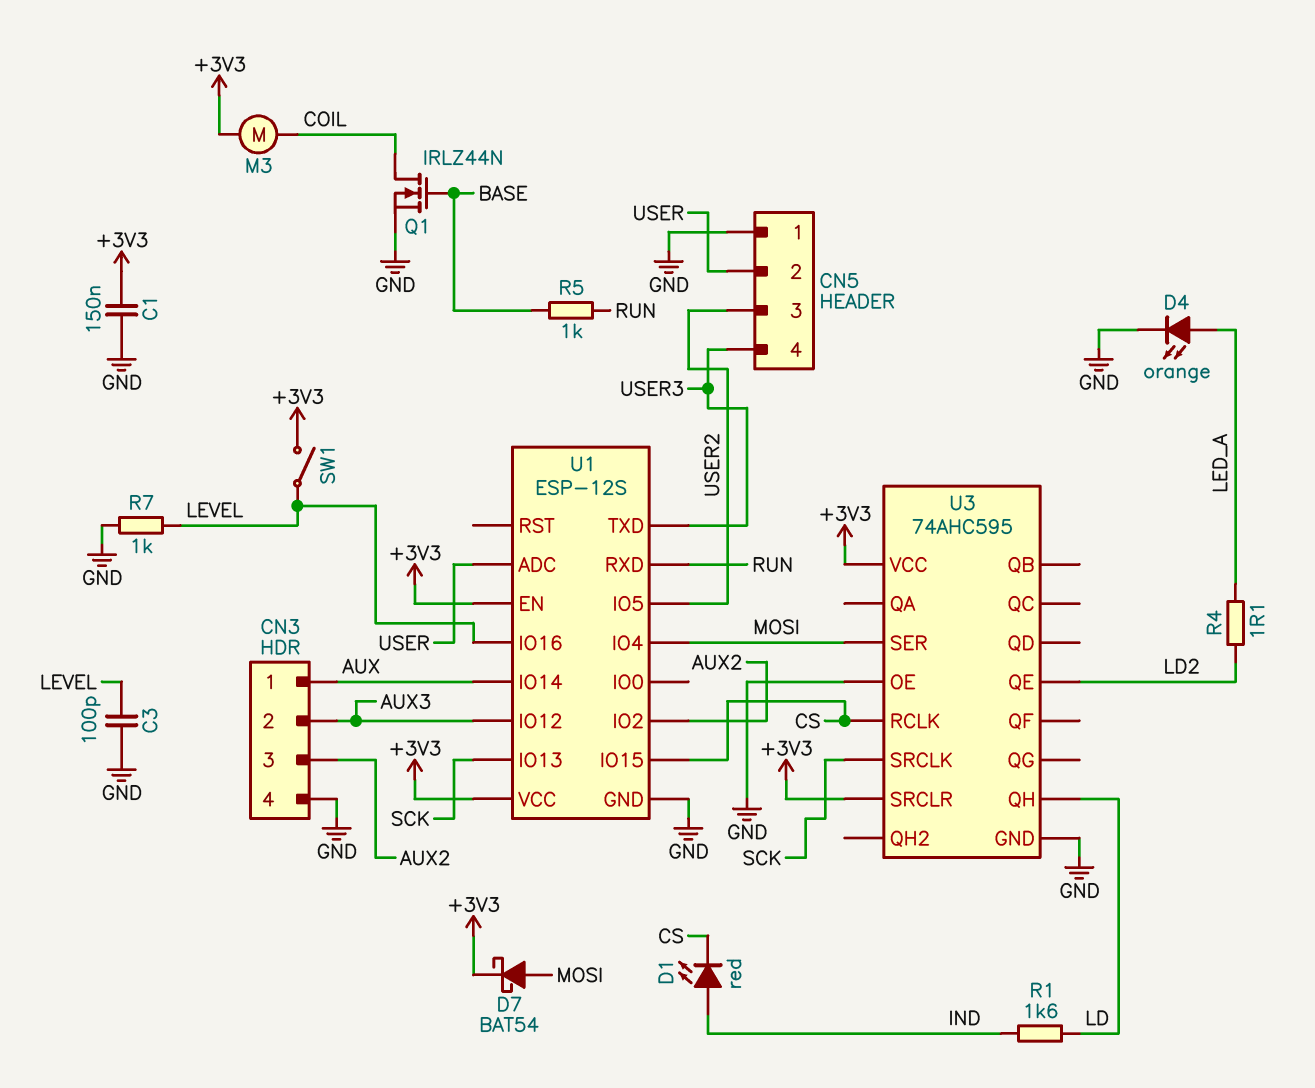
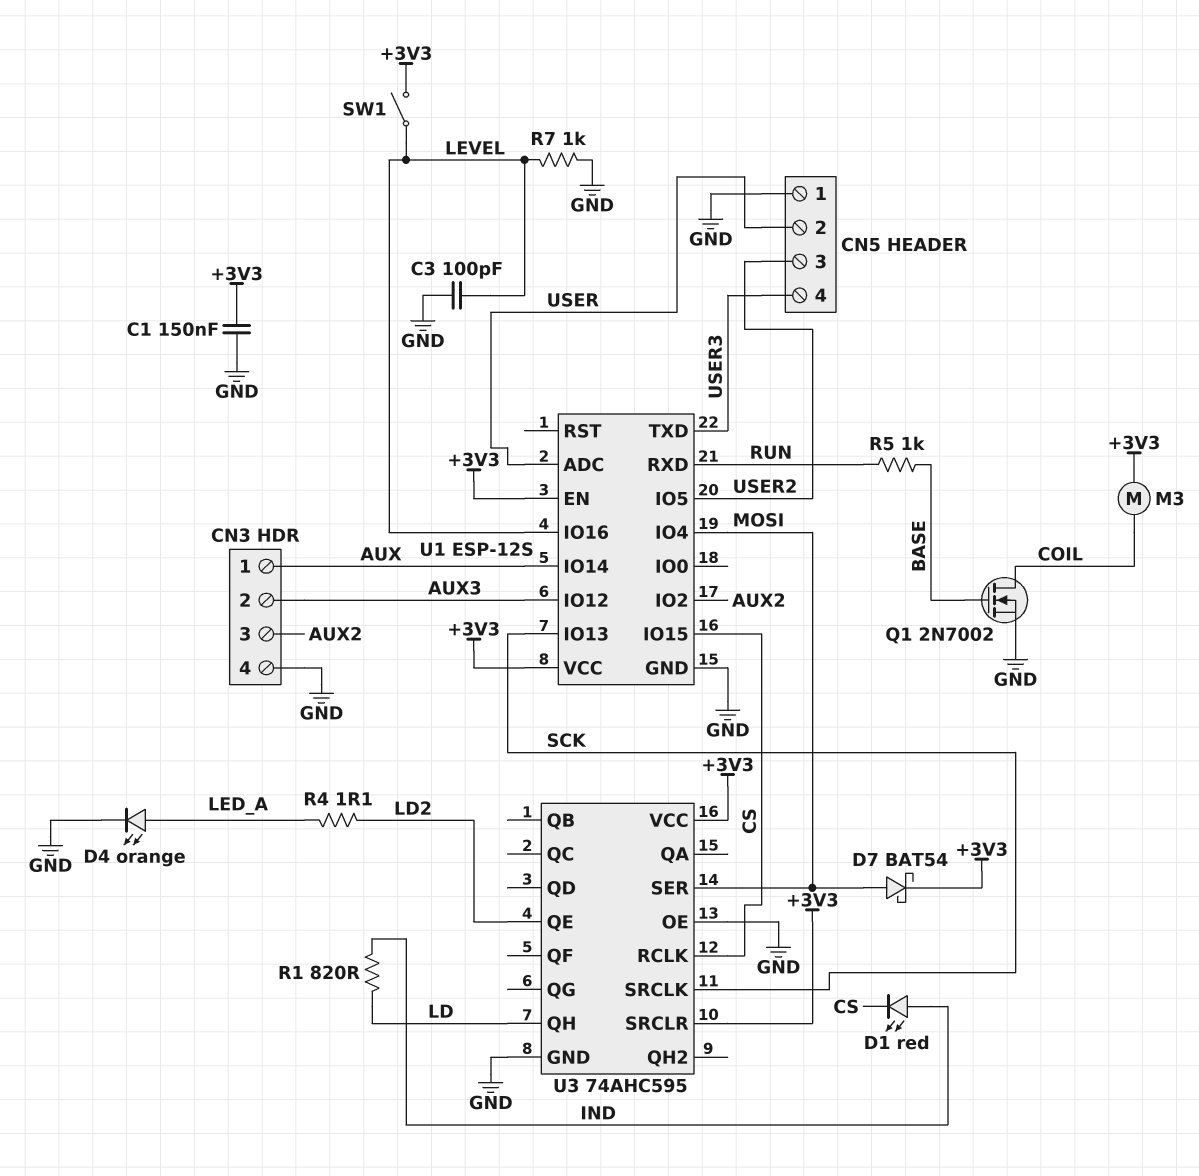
Q1: NMOS IRLZ44N (G BASE, D COIL, S GND) -> NMOS 2N7002 (G BASE, D COIL, S GND)
R1: 1.6k (IND, LD) -> 820 (IND, LD)

